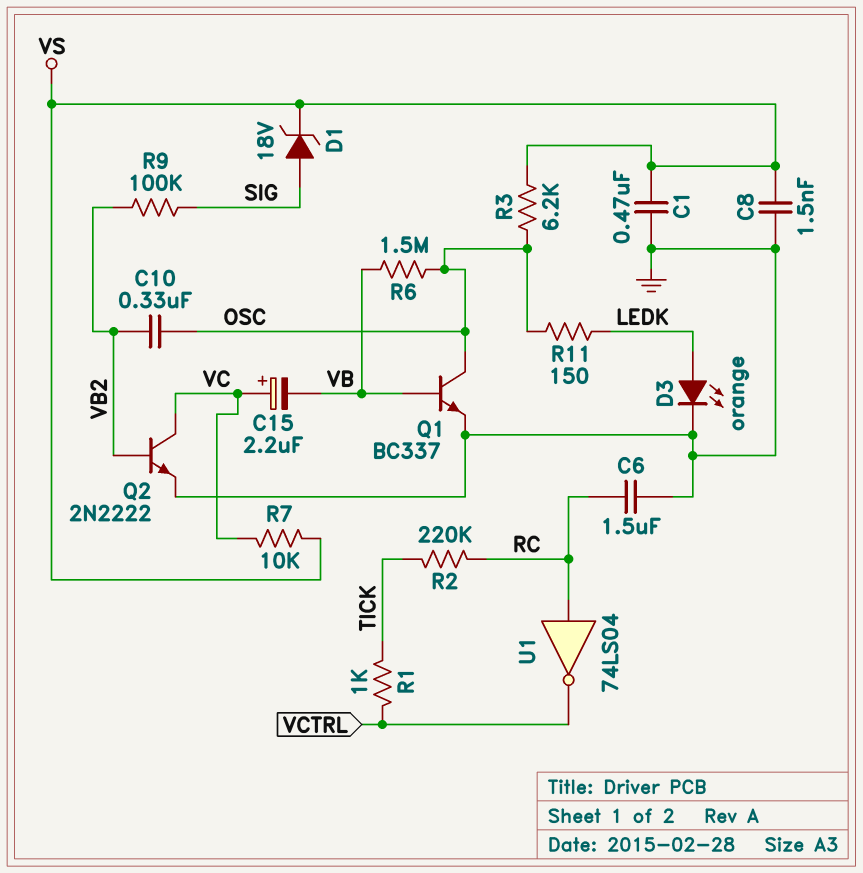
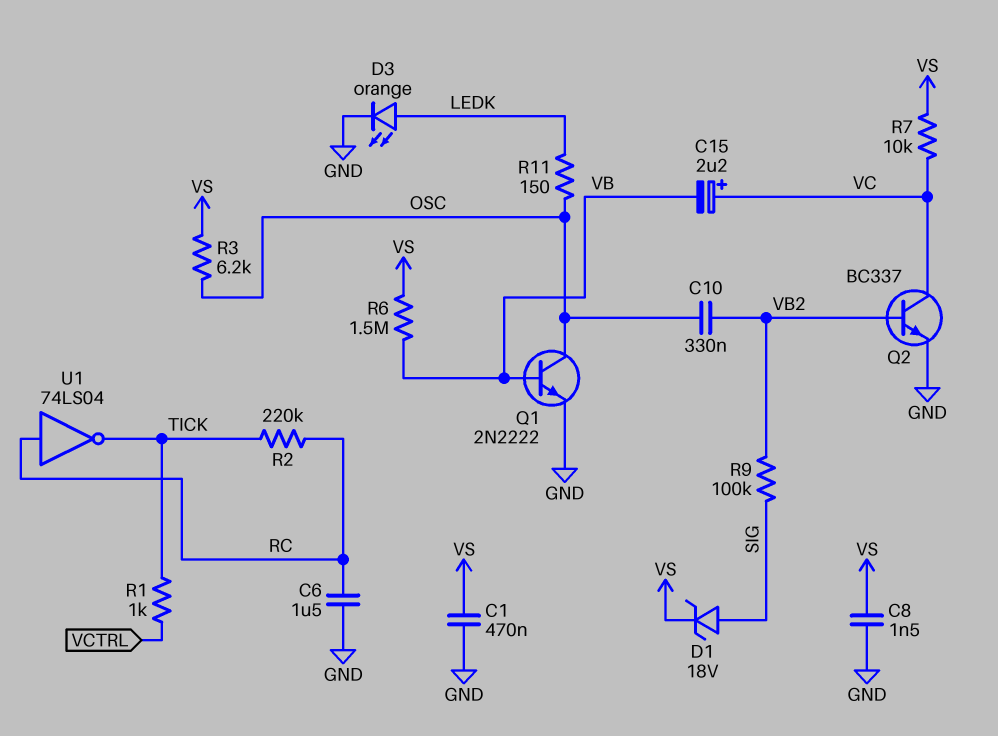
Q1: NPN BC337 (B VB, C OSC, E GND) -> NPN 2N2222 (B VB, C OSC, E GND)
Q2: NPN 2N2222 (B VB2, C VC, E GND) -> NPN BC337 (B VB2, C VC, E GND)
R6: 1.5M (OSC, VB) -> 1.5M (VB, VS)
U1: NOT 74LS04 (in RC, out VCTRL) -> NOT 74LS04 (in RC, out TICK)

